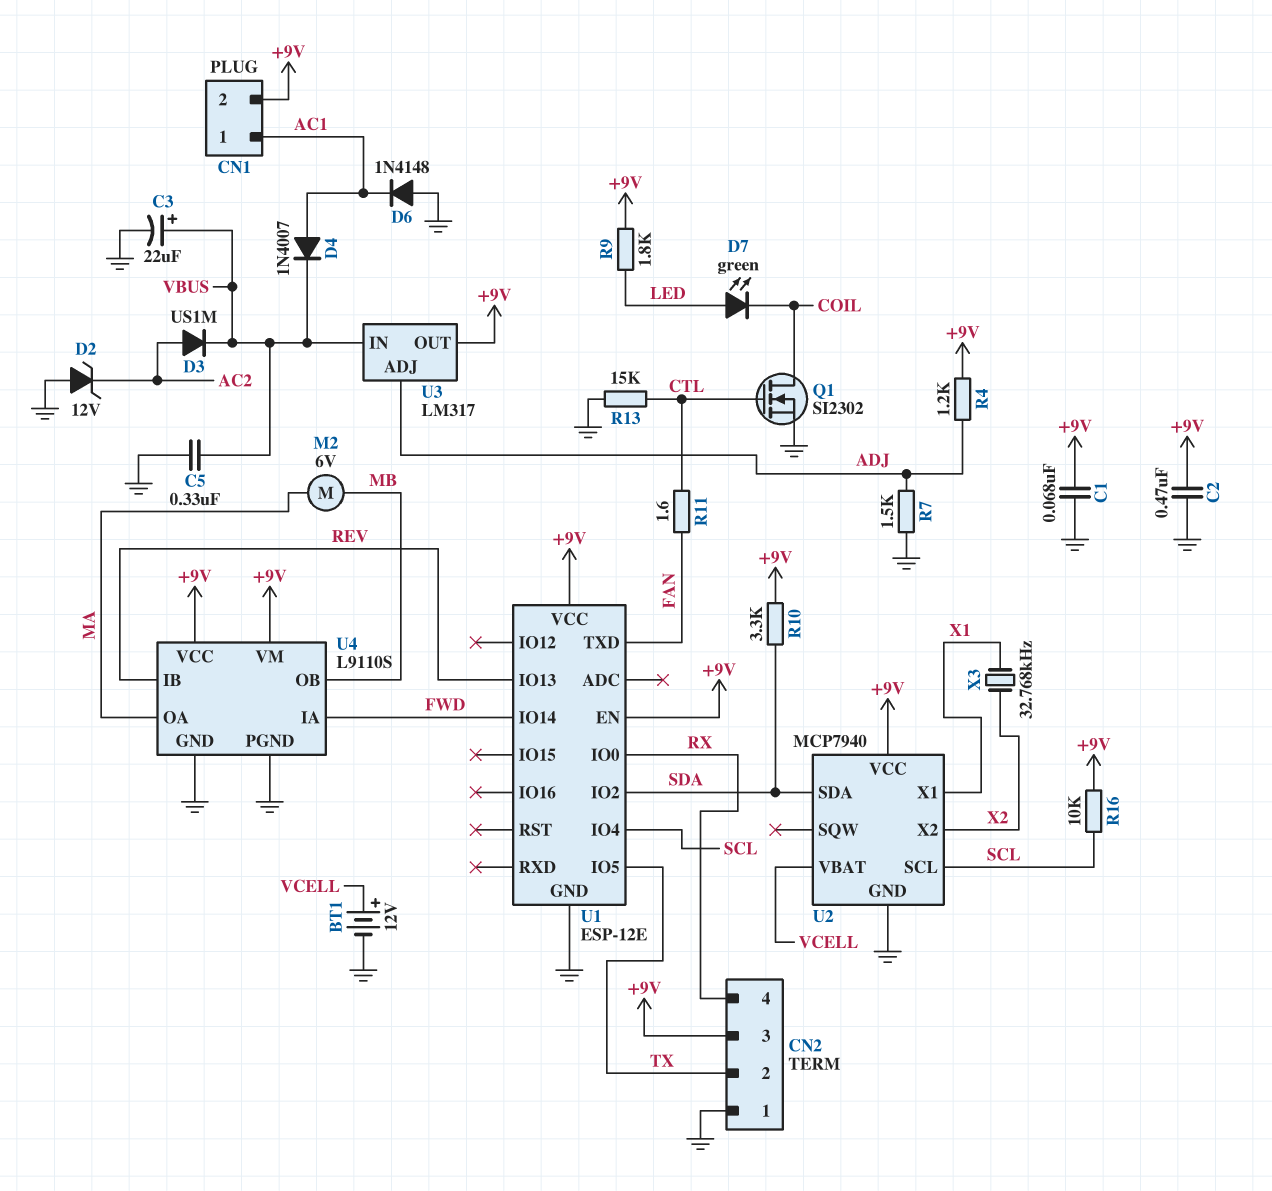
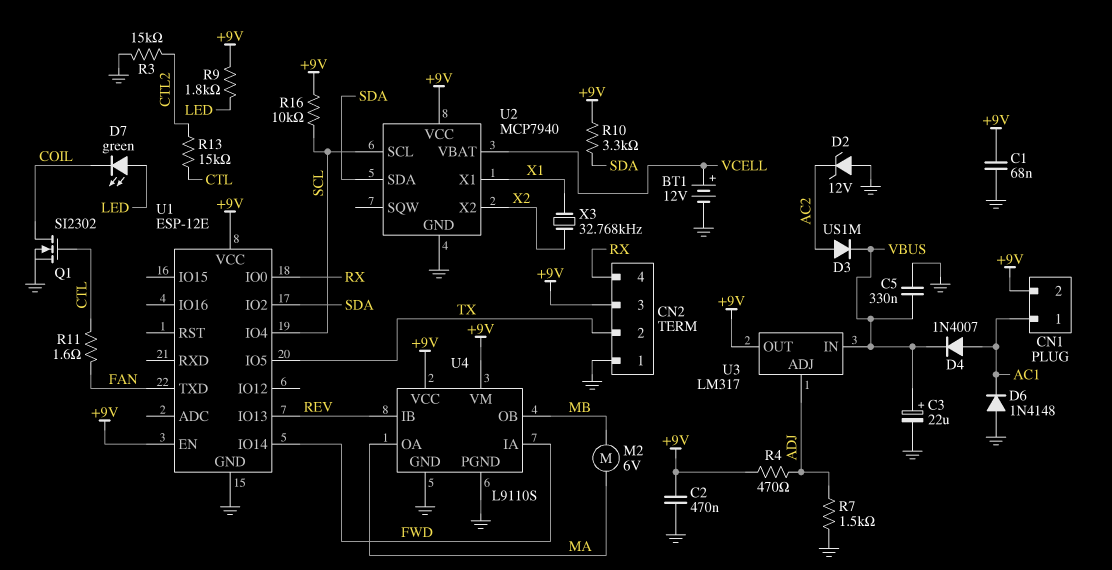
R3: none -> 15k (CTL2, GND)
R4: 1.2k (+9V, ADJ) -> 470 (+9V, ADJ)
R13: 15k (CTL, GND) -> 15k (CTL, CTL2)

